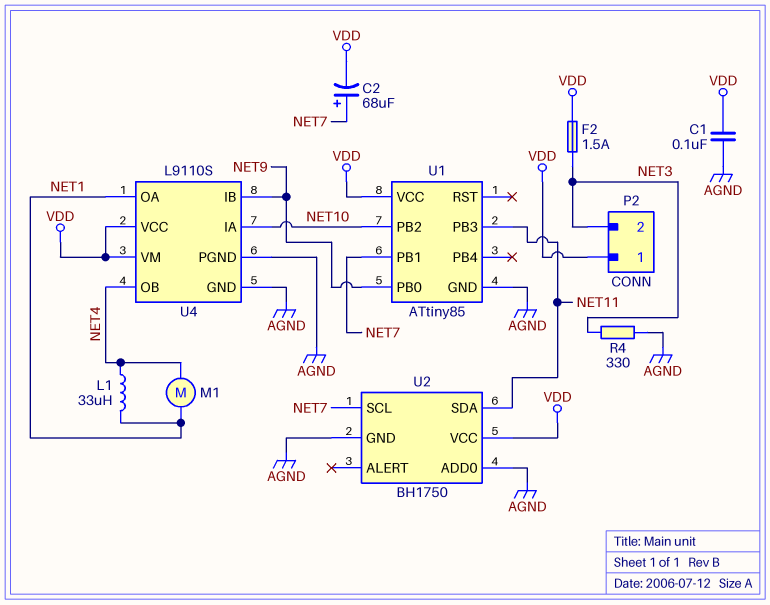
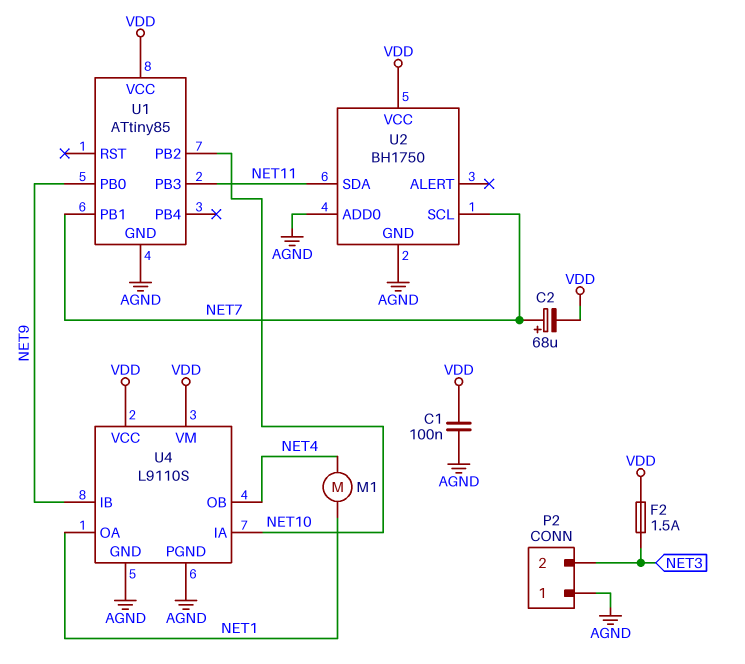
L1: 33uH (NET1, NET4) -> none
P2 pin 1: VDD -> AGND
R4: 330 (AGND, NET3) -> none

